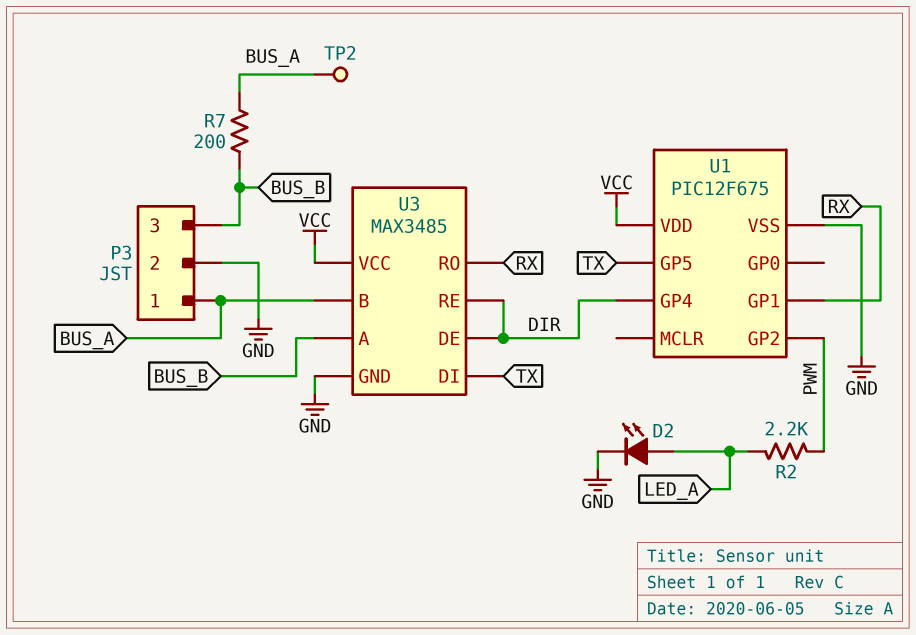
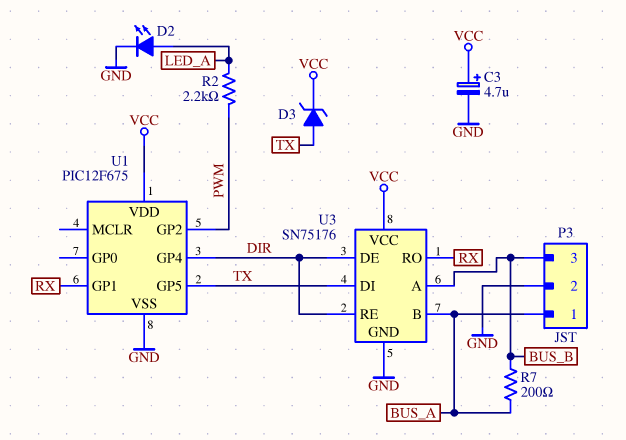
C3: none -> 4.7uF (plus VCC, minus GND)
D3: none -> zener (A TX, K VCC)
TP2: test point (BUS_A) -> none
U3: MAX3485 -> SN75176

